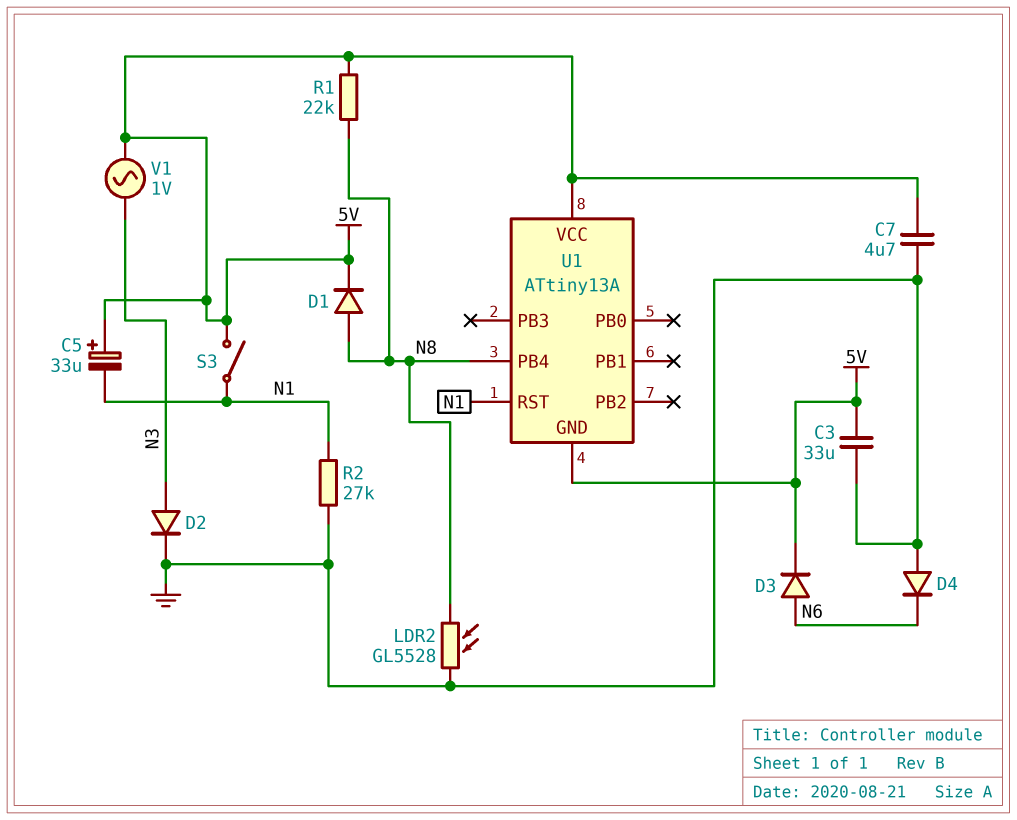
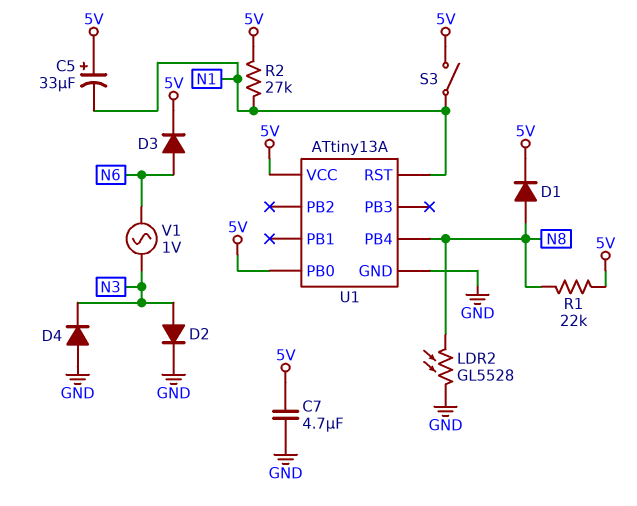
C3: 33uF (5V, GND) -> none
D4: diode (A GND, K N6) -> diode (A GND, K N3)
R2: 27k (GND, N1) -> 27k (5V, N1)
U1 pin GND: 5V -> GND
U1 pin PB0: none -> 5V
V1: AC 1V (5V, N3) -> AC 1V (N3, N6)

